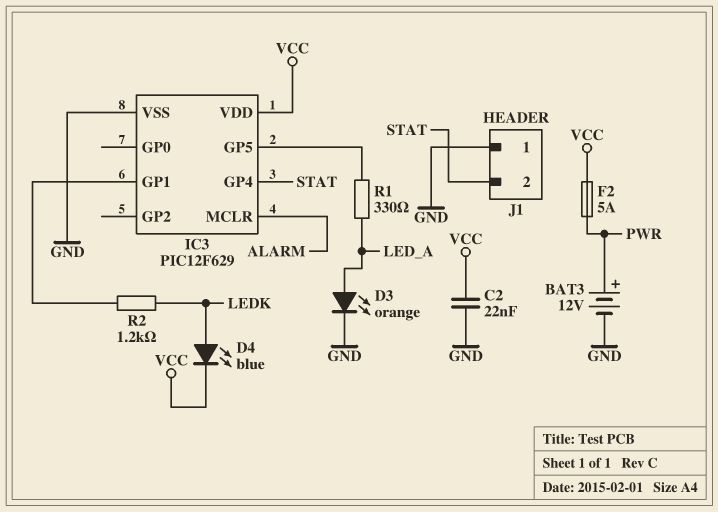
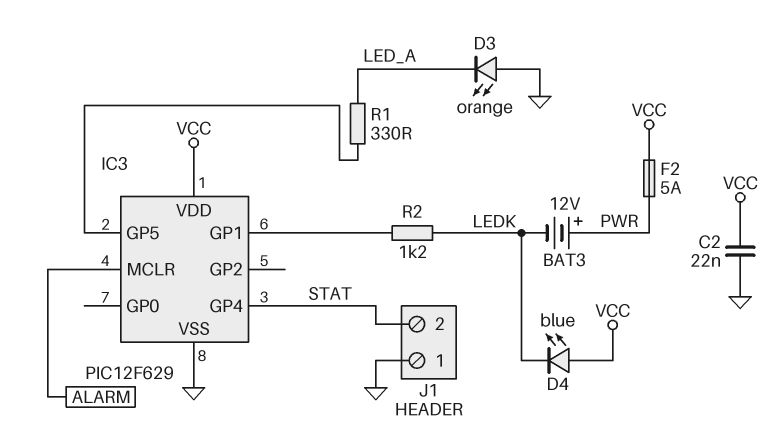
BAT3: 12V (plus PWR, minus GND) -> 12V (plus PWR, minus LEDK)
D3: LED orange (A LED_A, K GND) -> LED orange (A GND, K LED_A)
D4: LED blue (A LEDK, K VCC) -> LED blue (A VCC, K LEDK)

